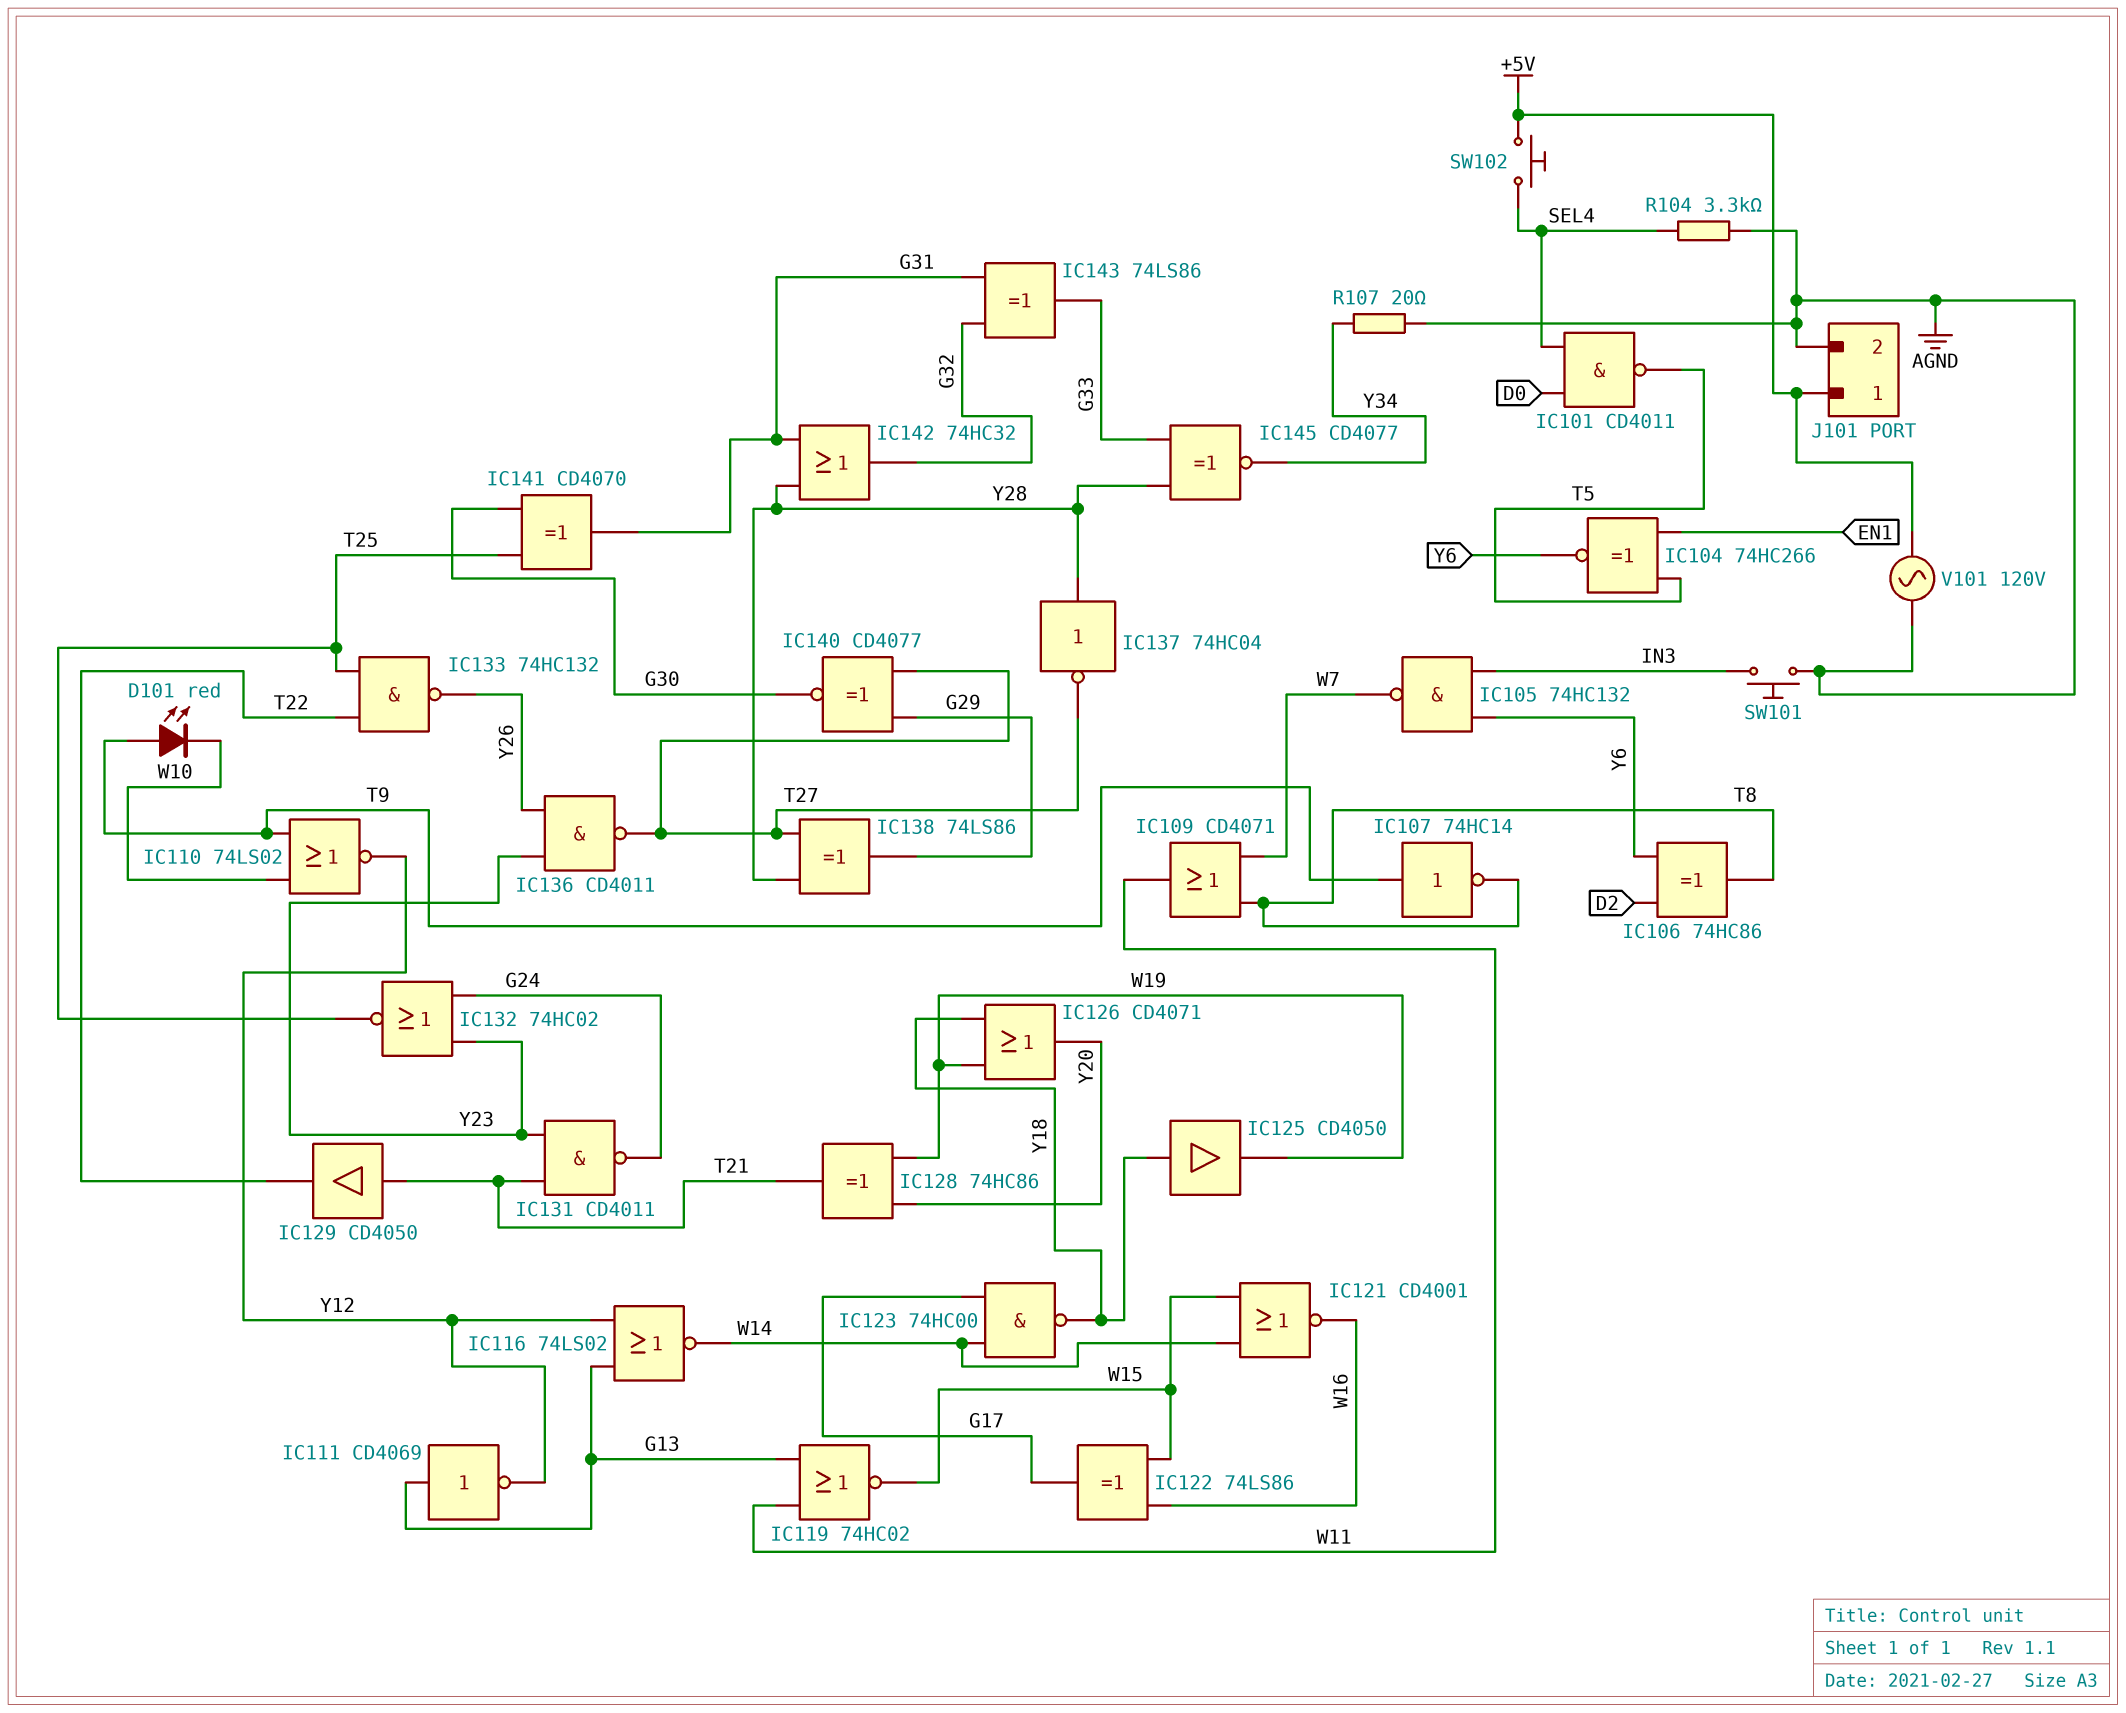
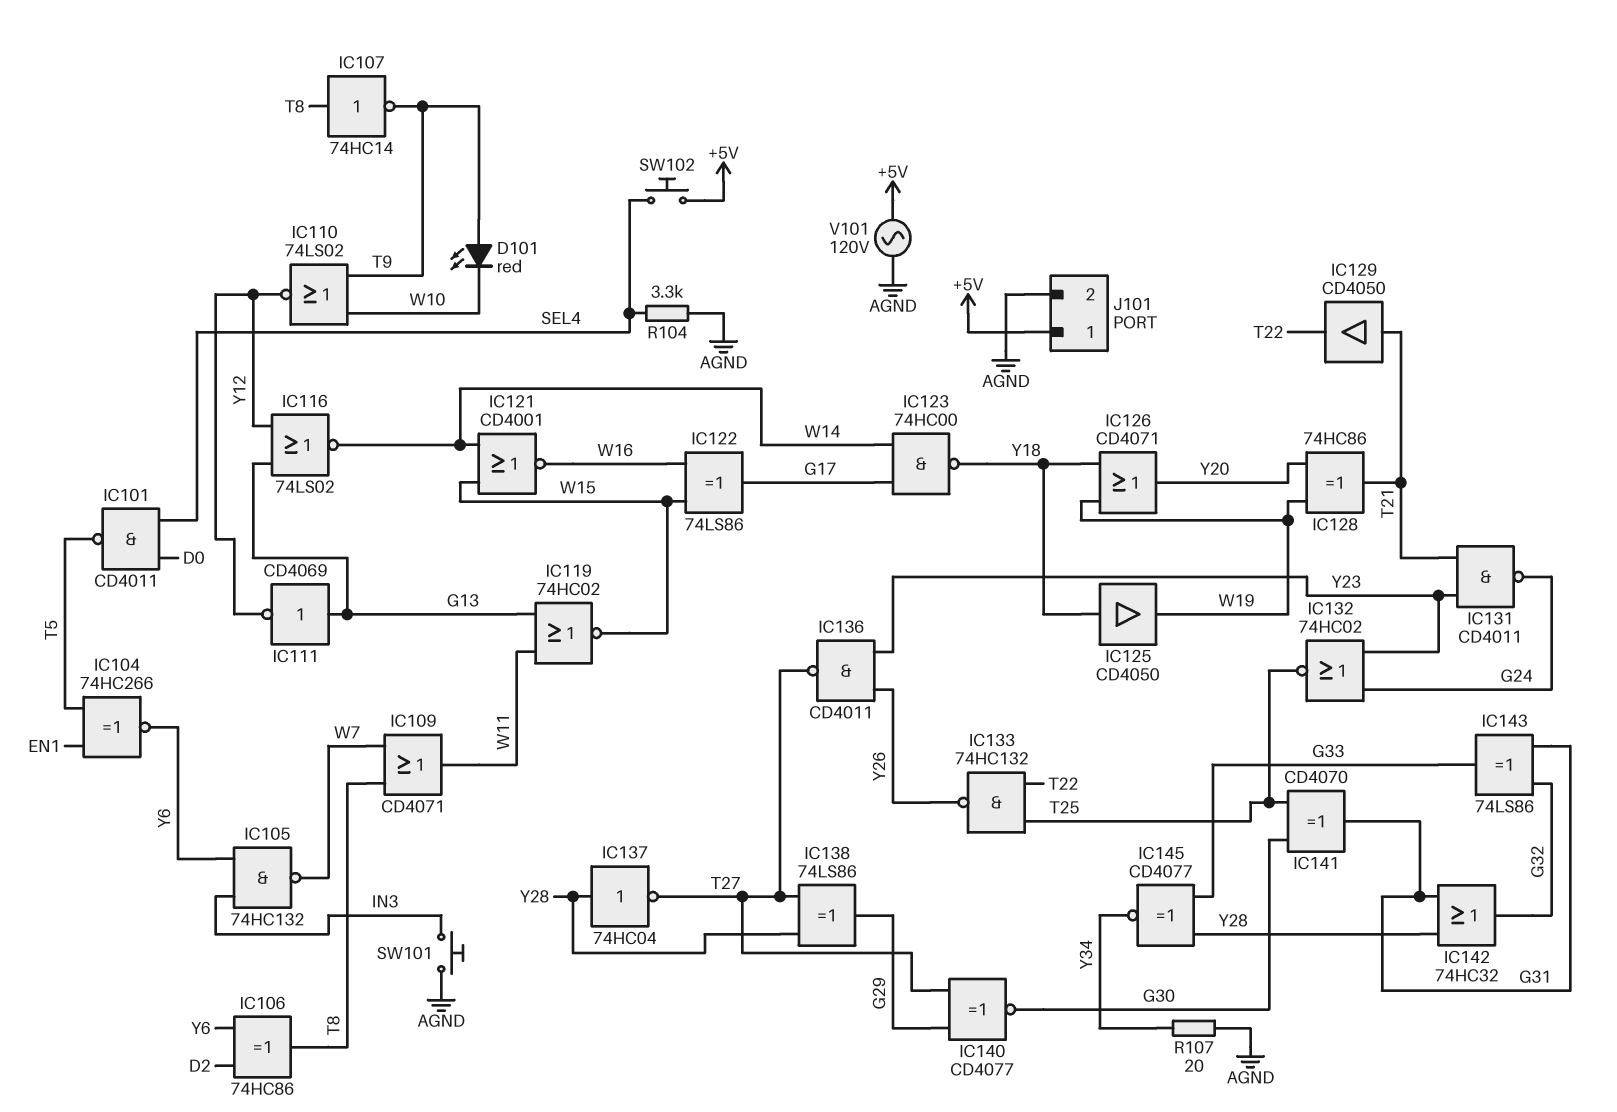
IC107: NOT 74HC14 (in T9, out T8) -> NOT 74HC14 (in T8, out T9)

